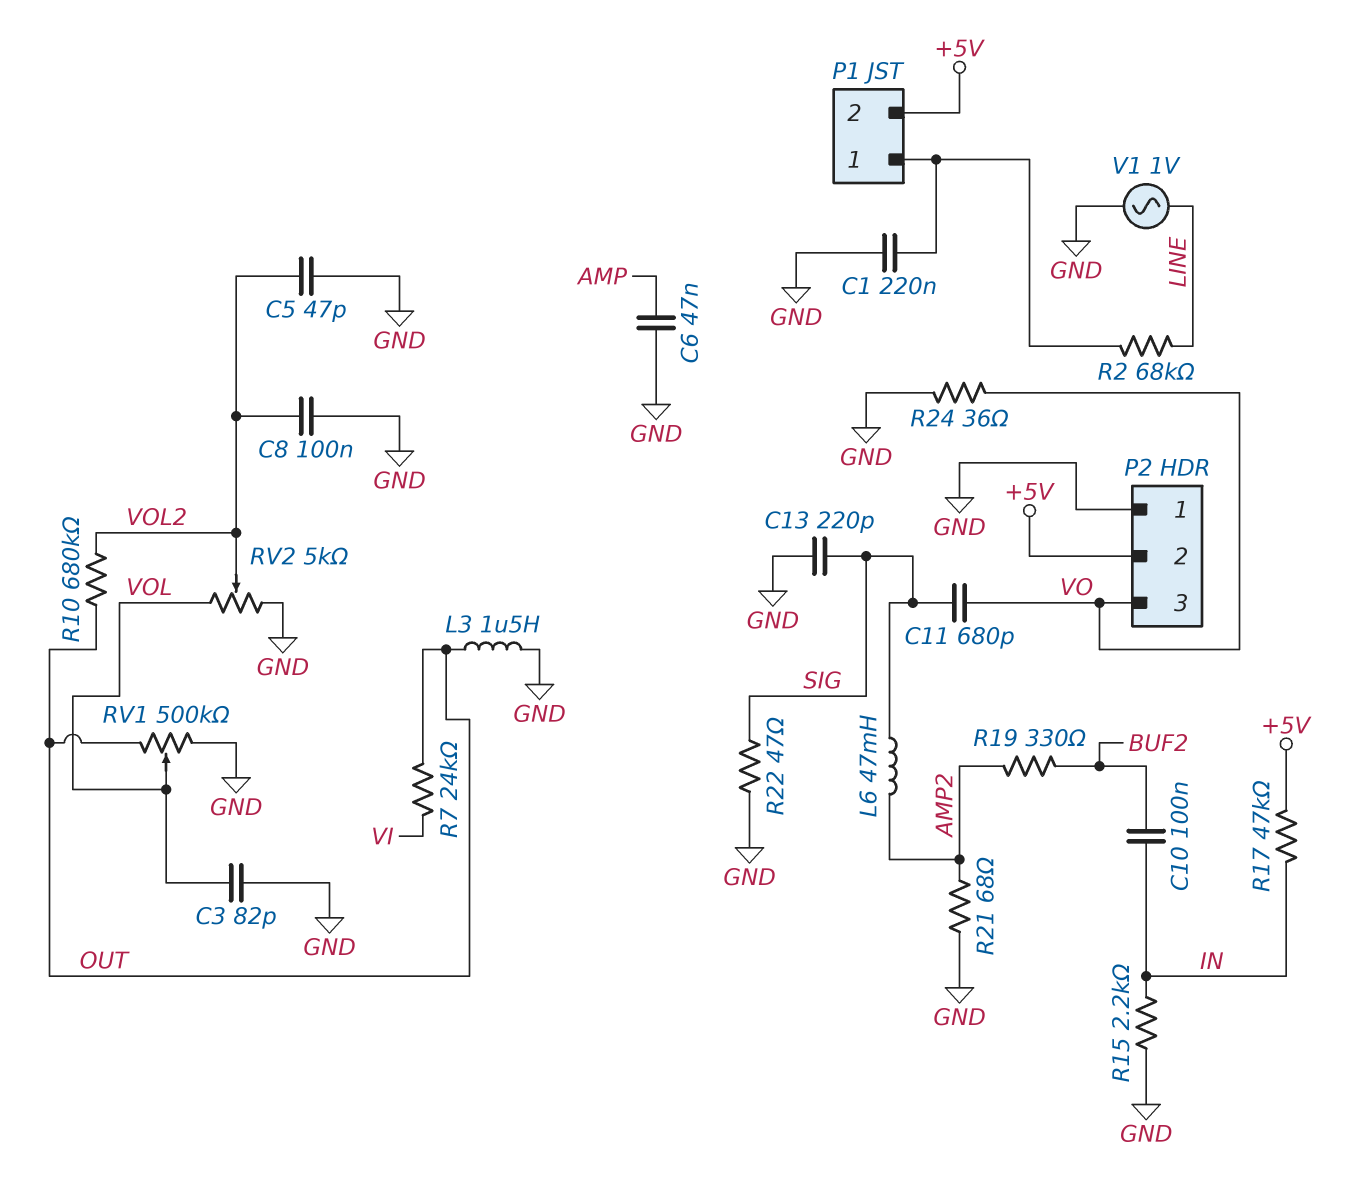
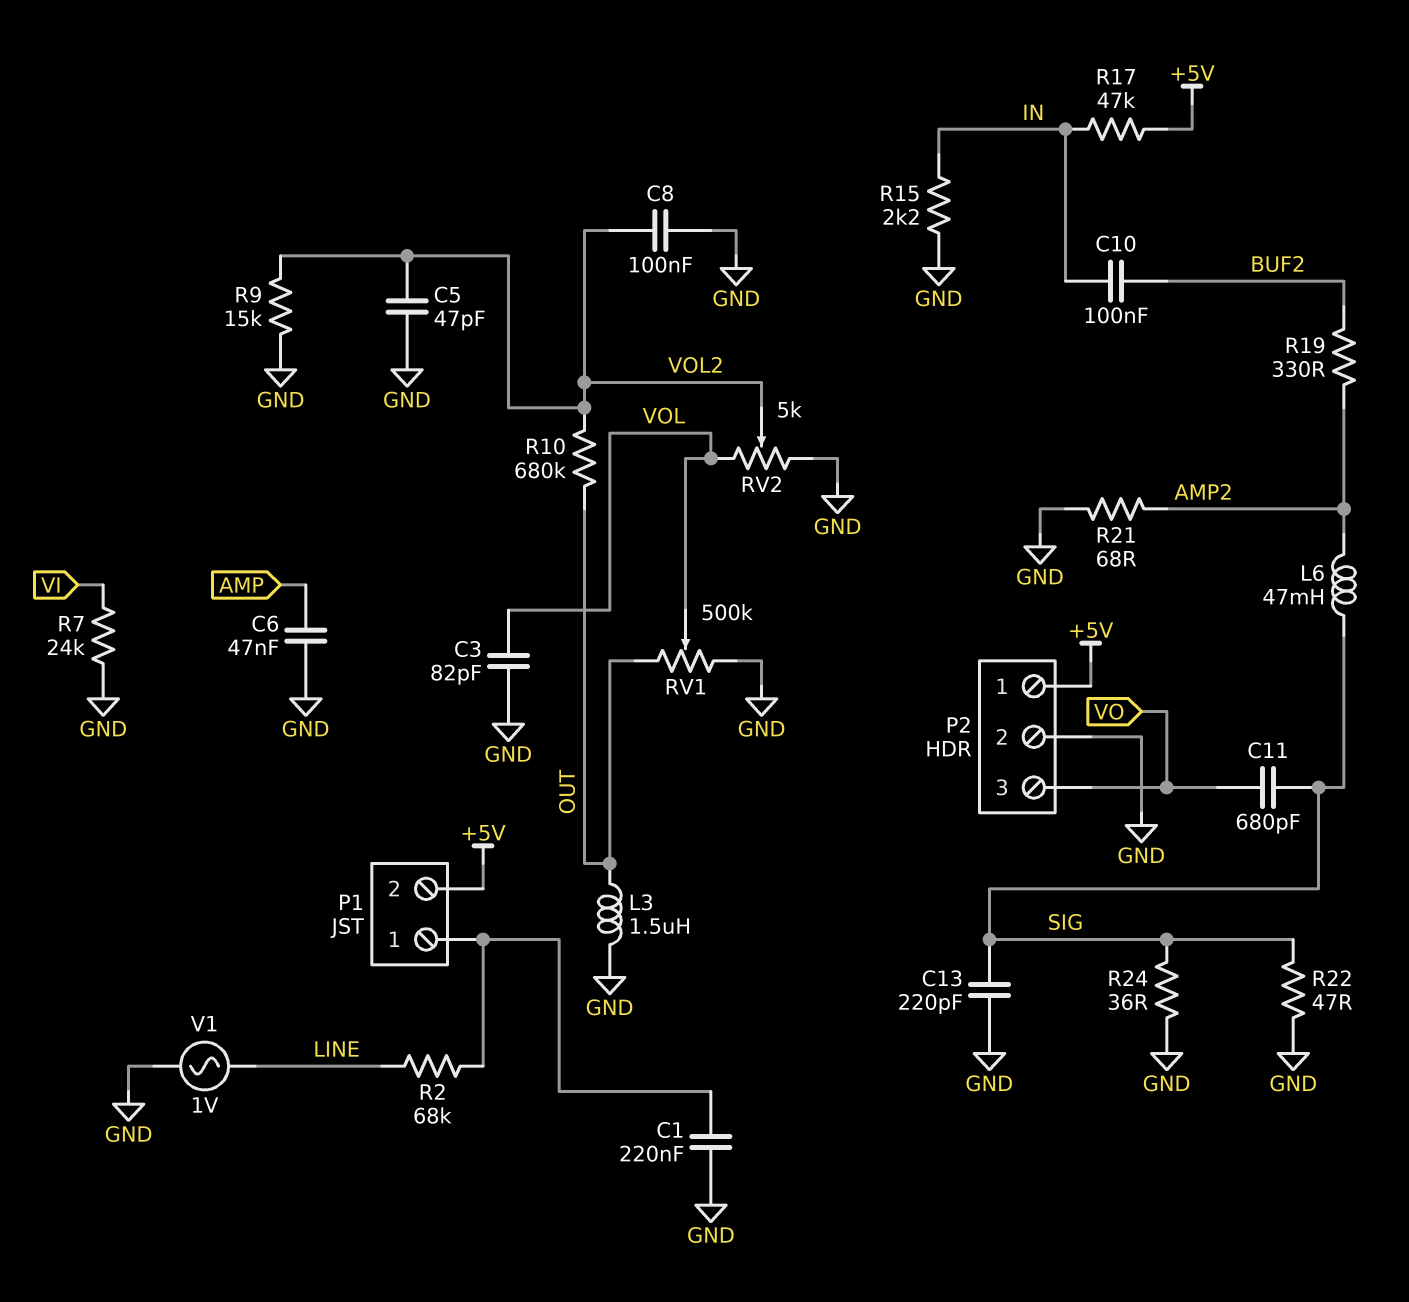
P2 pin 1: GND -> +5V
P2 pin 2: +5V -> GND
R7: 24k (OUT, VI) -> 24k (GND, VI)
R9: none -> 15k (GND, VOL2)
R24: 36 (GND, VO) -> 36 (GND, SIG)

